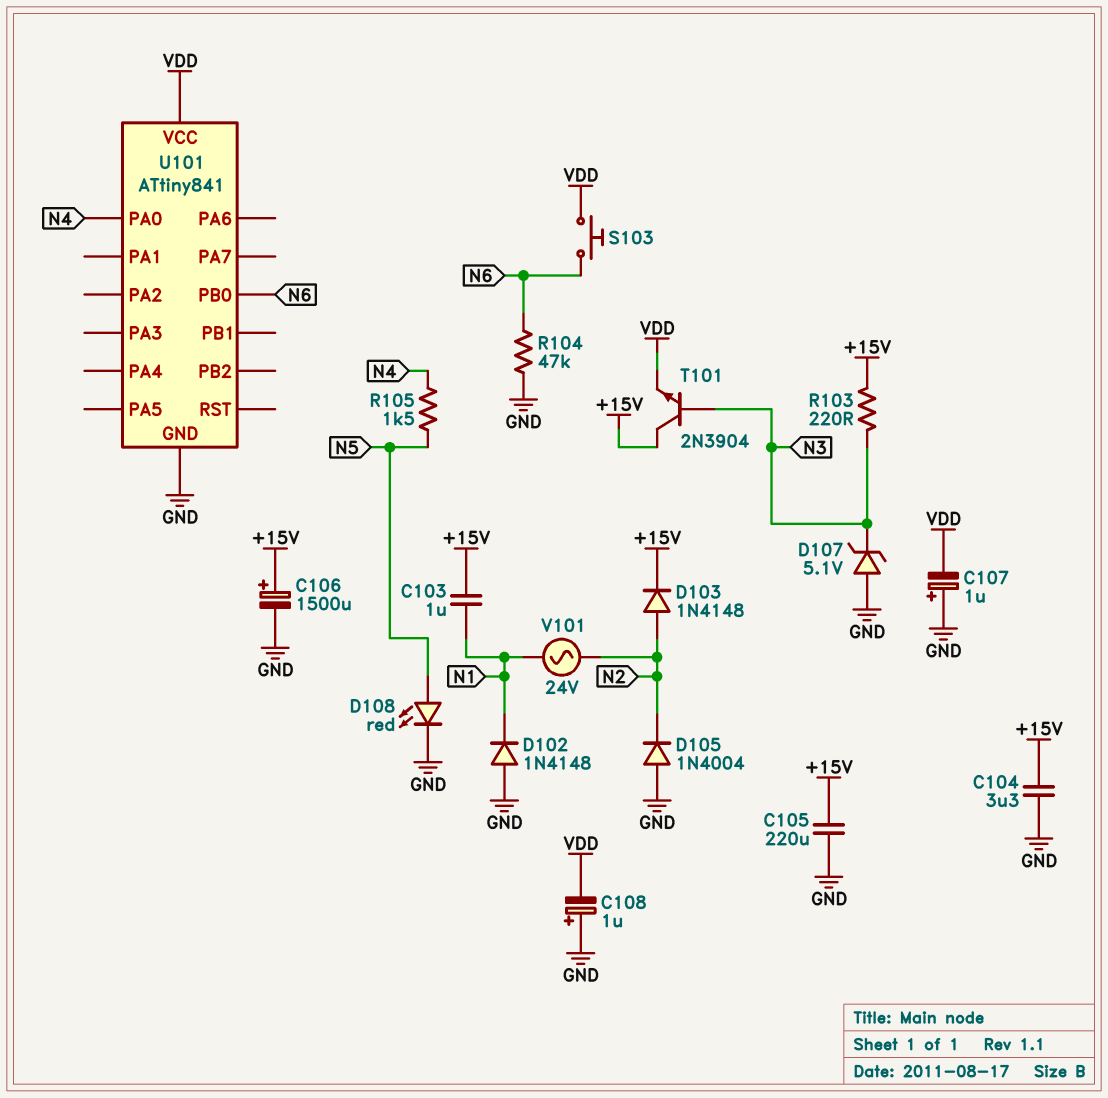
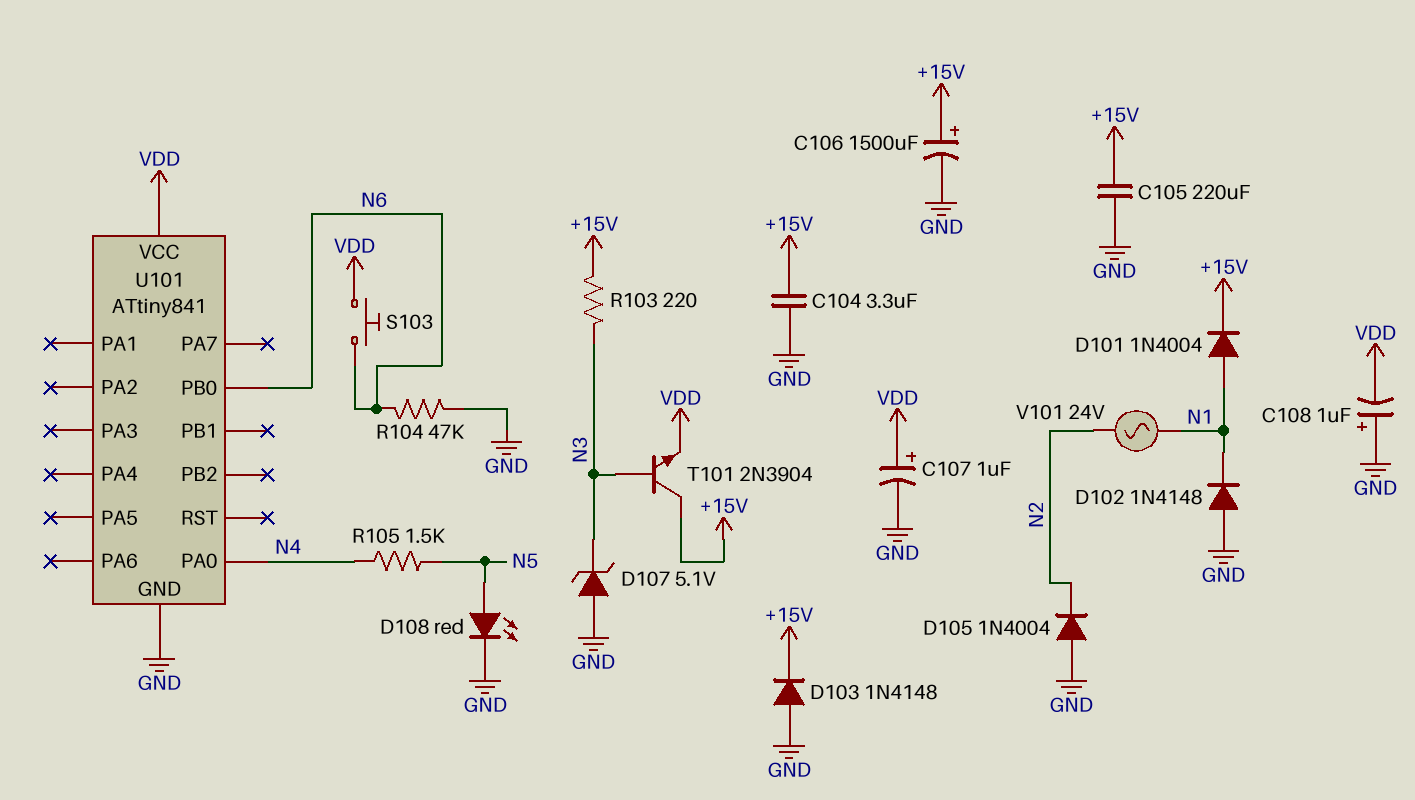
C103: 1uF (+15V, N1) -> none
C107: 1uF (plus GND, minus VDD) -> 1uF (plus VDD, minus GND)
D101: none -> diode 1N4004 (A N1, K +15V)
D103: diode 1N4148 (A N2, K +15V) -> diode 1N4148 (A GND, K +15V)

